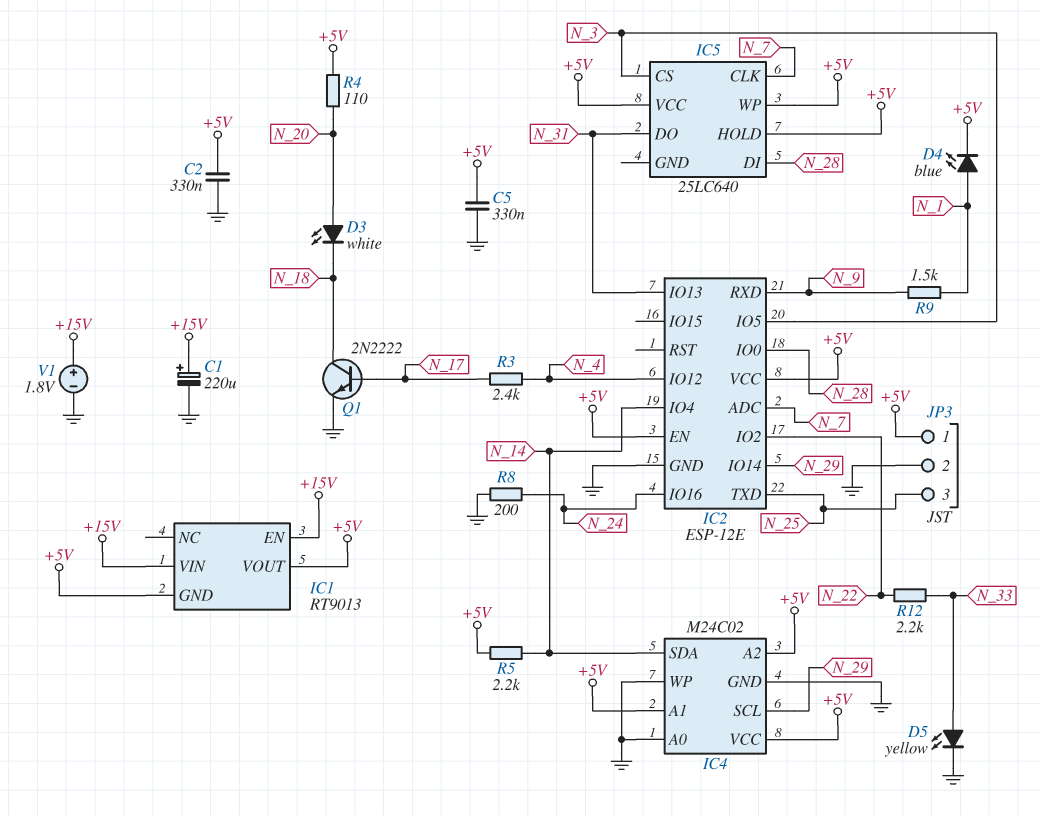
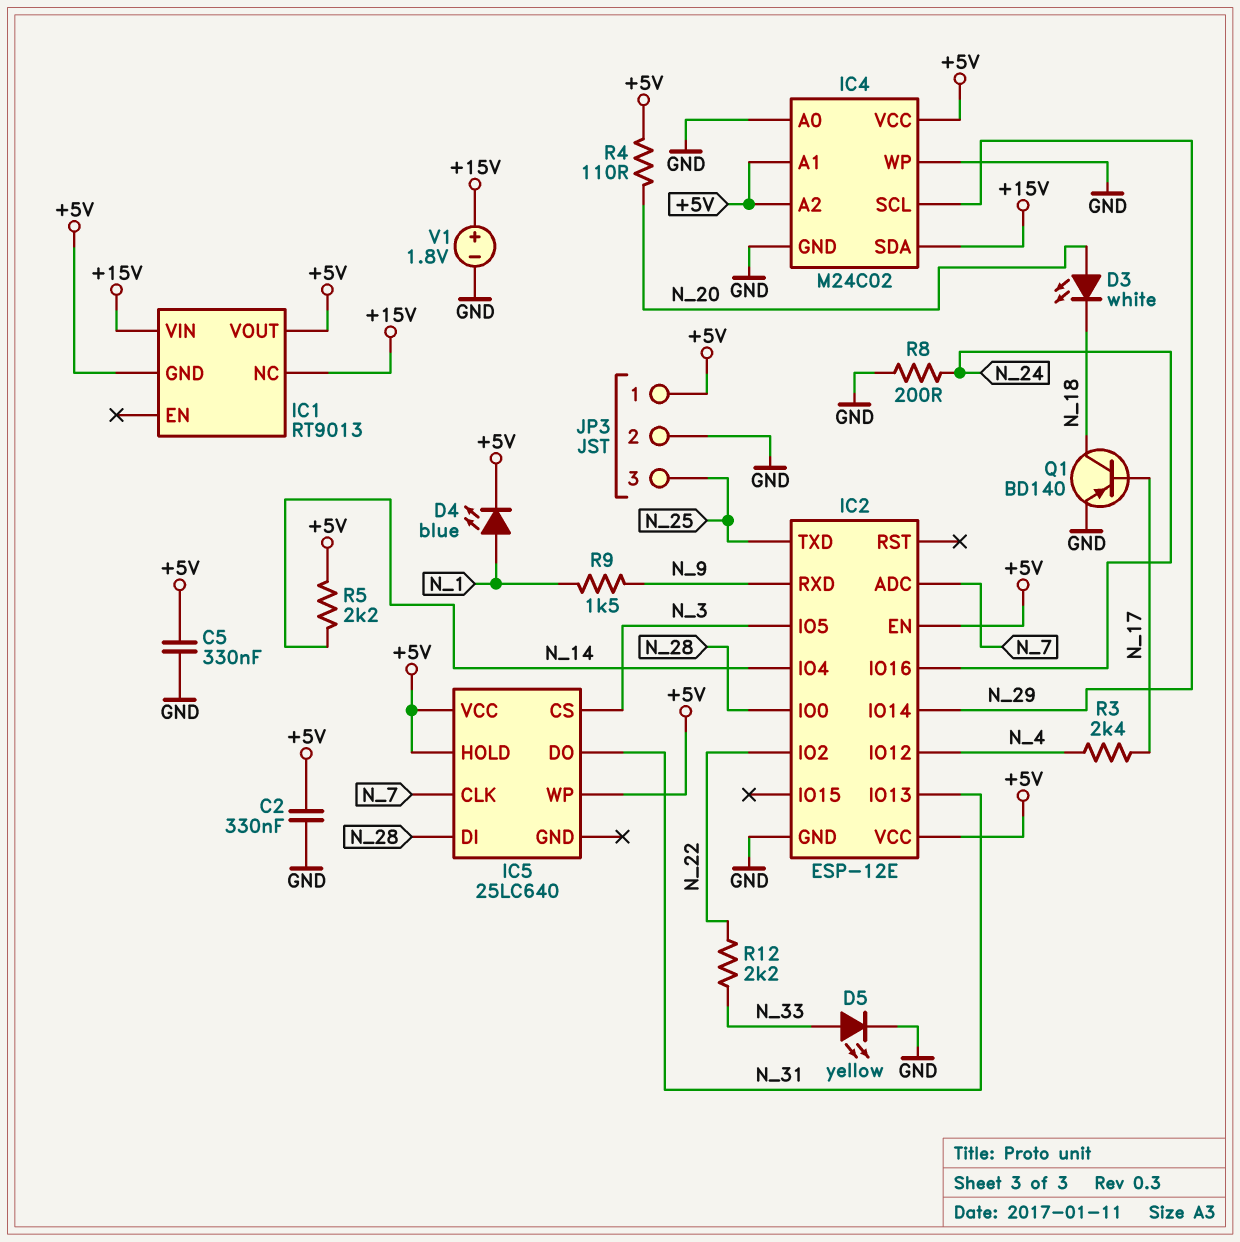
C1: 220uF (plus +15V, minus GND) -> none
IC1 pin EN: +15V -> none
IC1 pin NC: none -> +15V
IC4 pin SDA: N_14 -> +15V
Q1: NPN 2N2222 (B N_17, C N_18, E GND) -> PNP BD140 (B N_17, C N_18, E GND)

